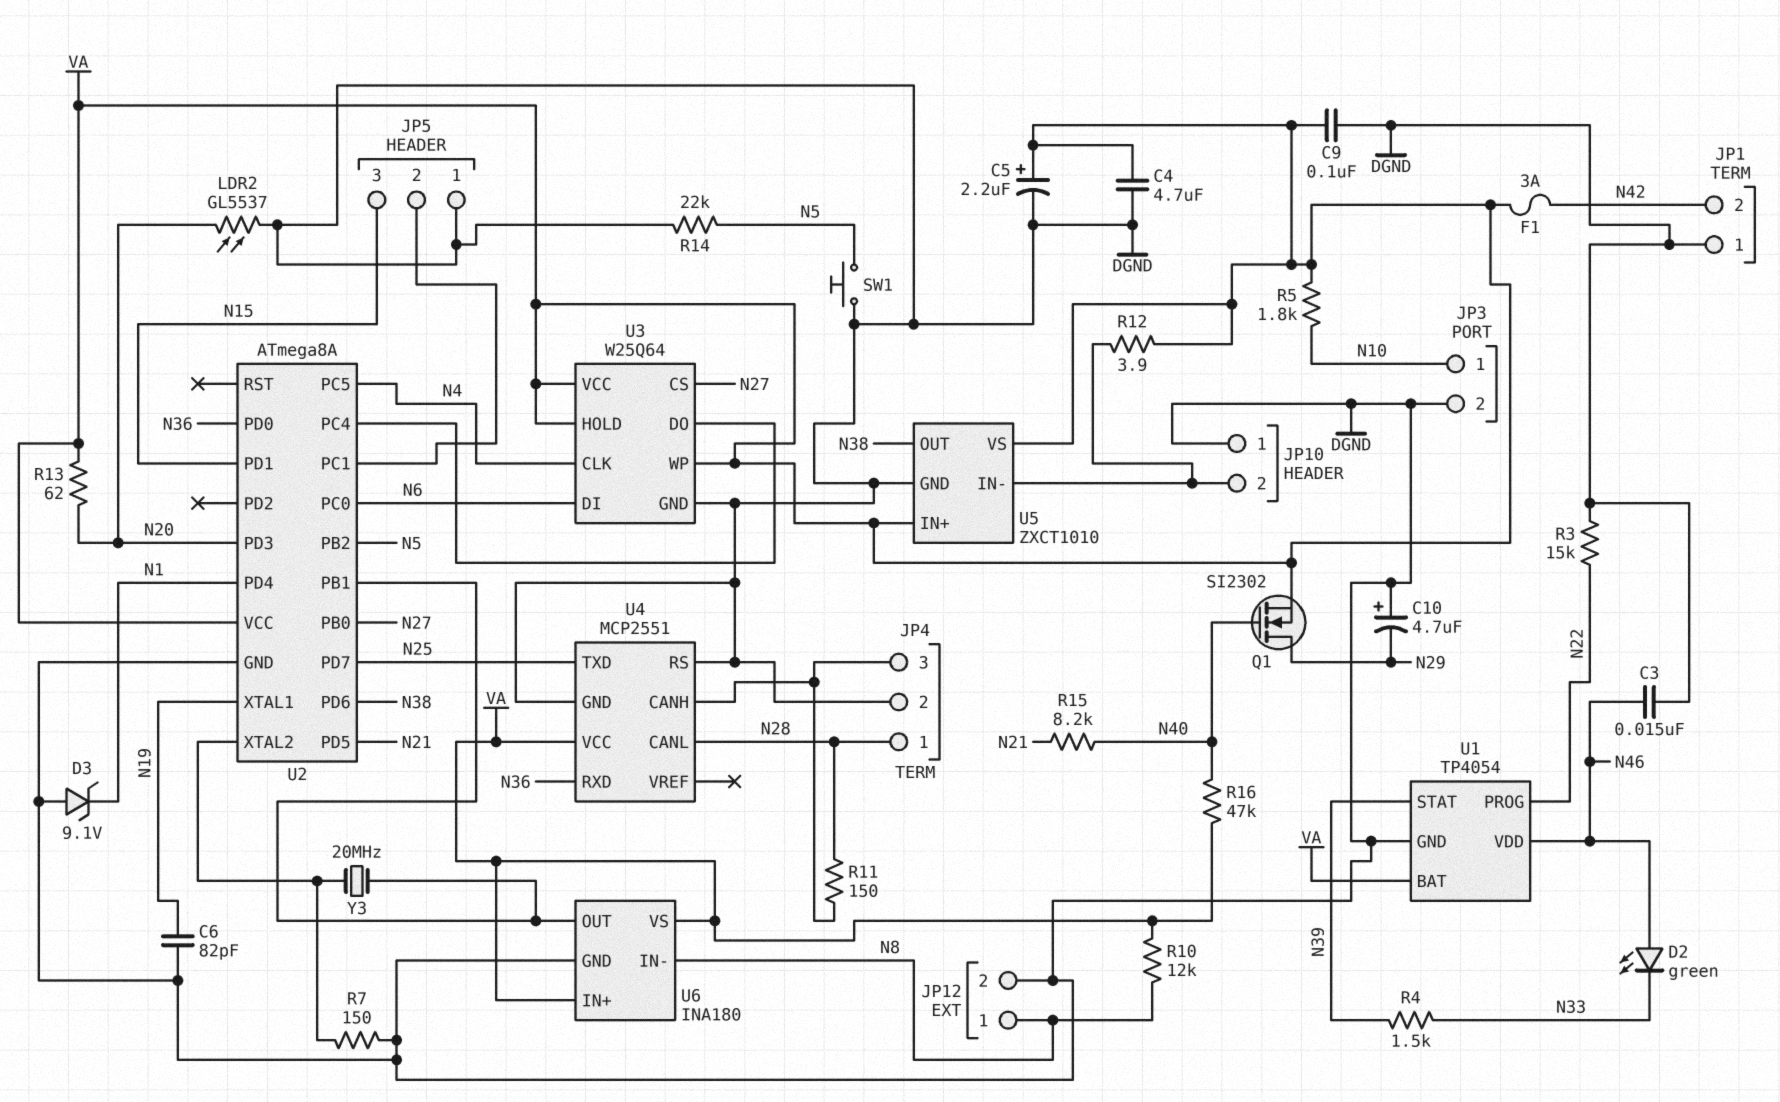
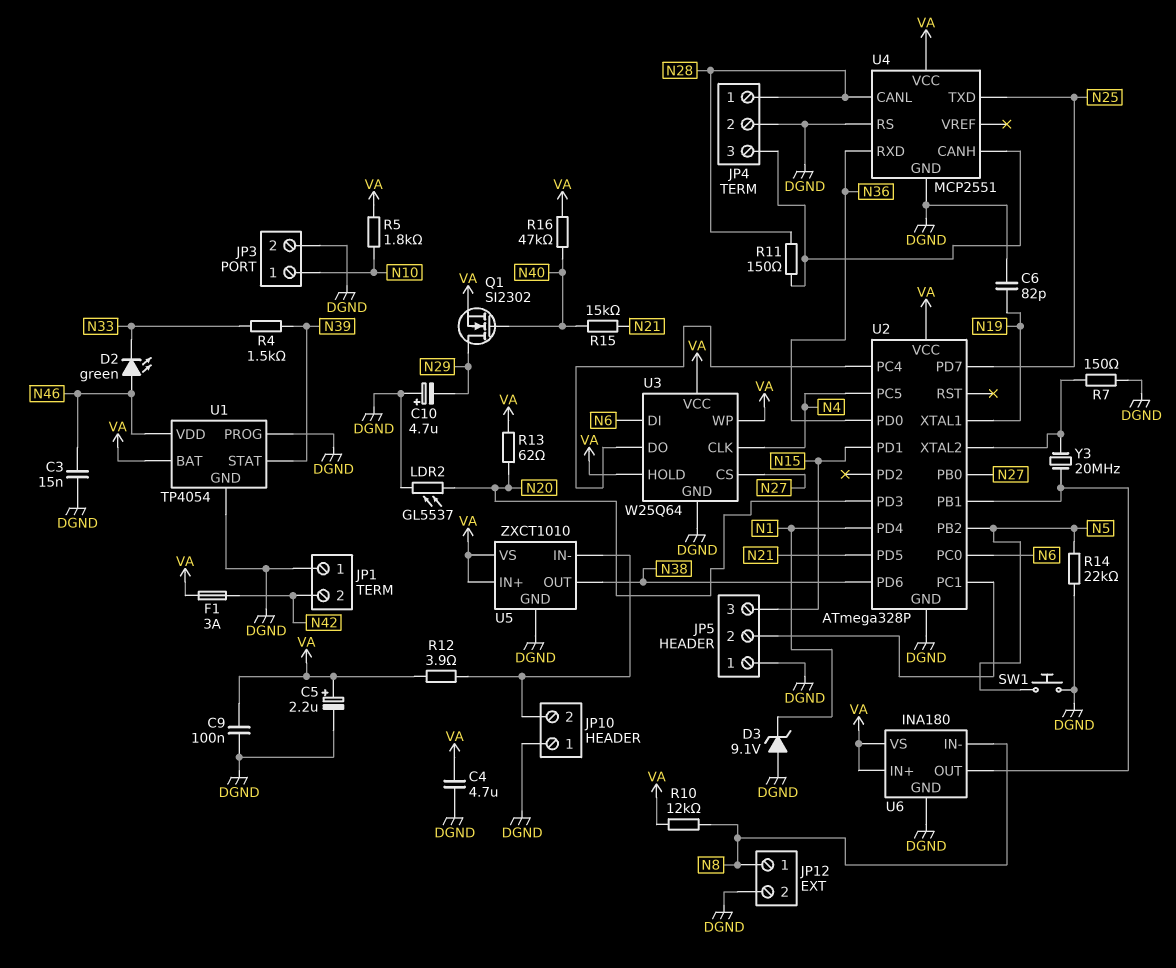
R3: 15k (DGND, N22) -> none
R15: 8.2k (N21, N40) -> 15k (N21, N40)
U1 pin PROG: N22 -> DGND
U2: ATmega8A -> ATmega328P

